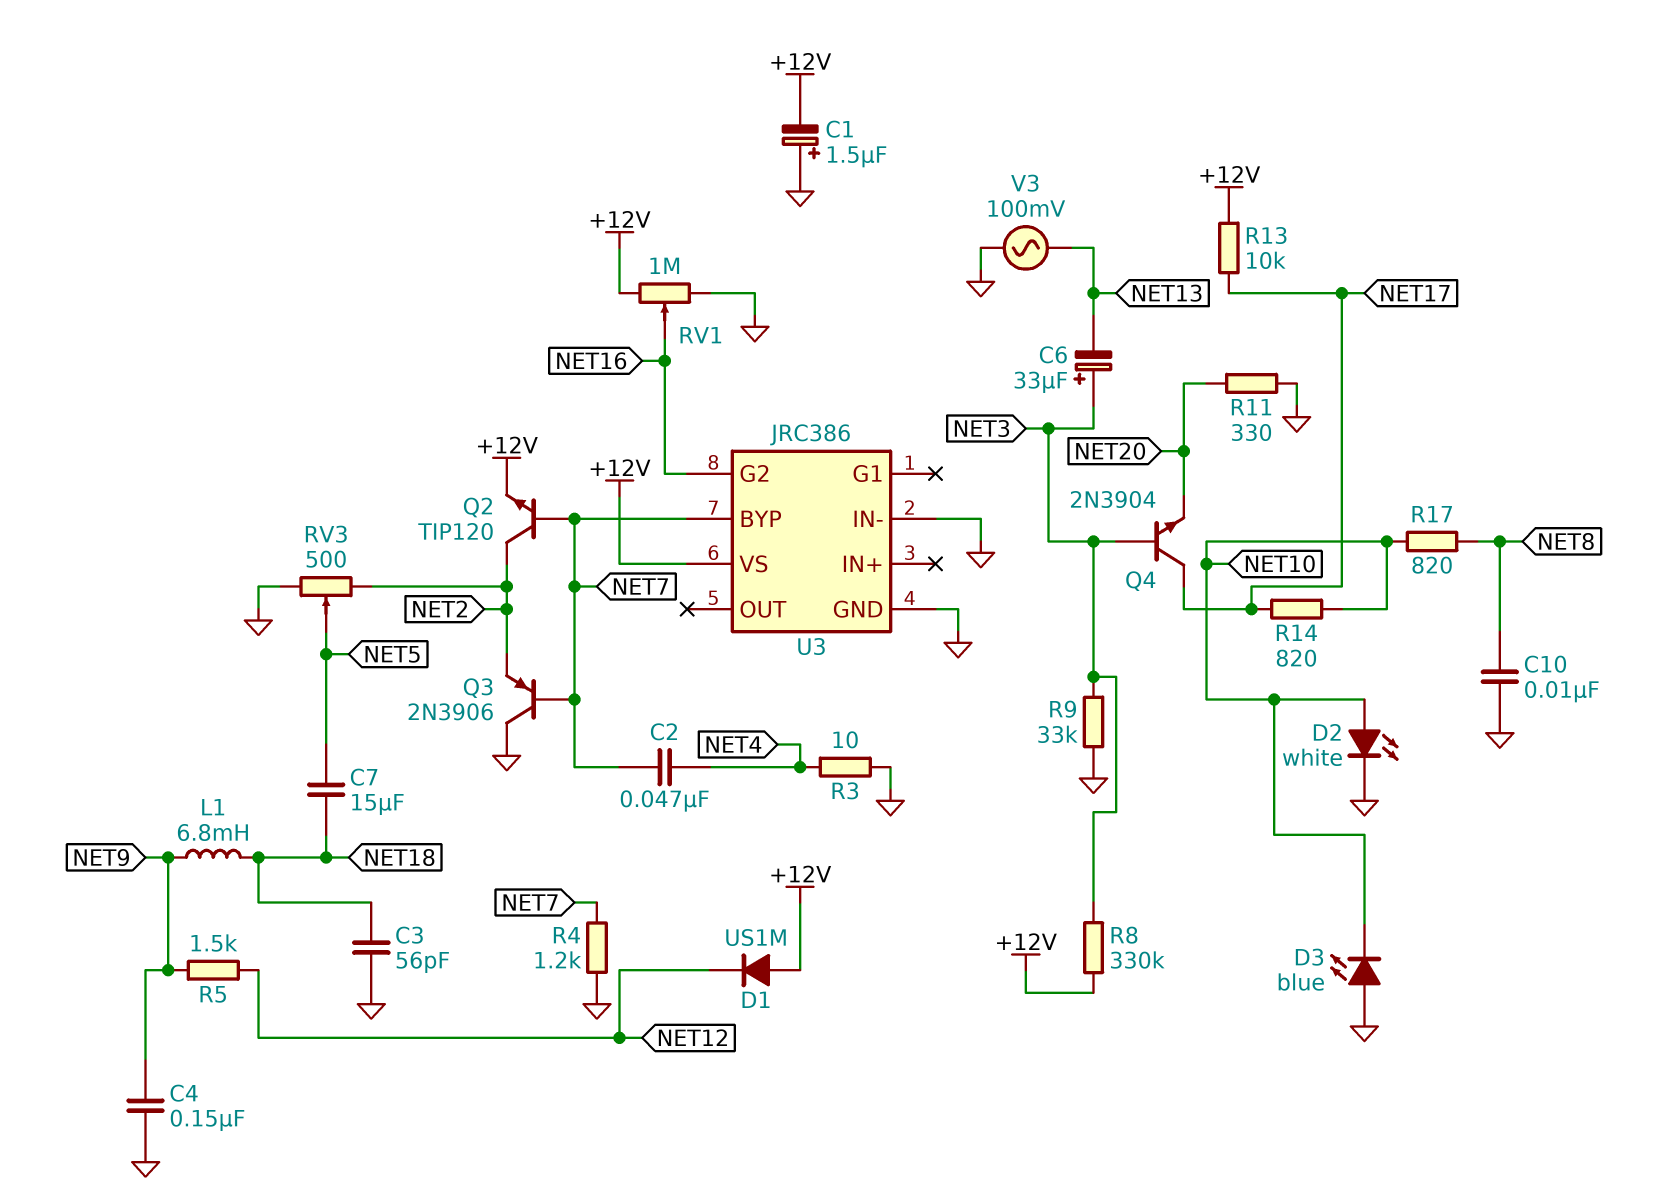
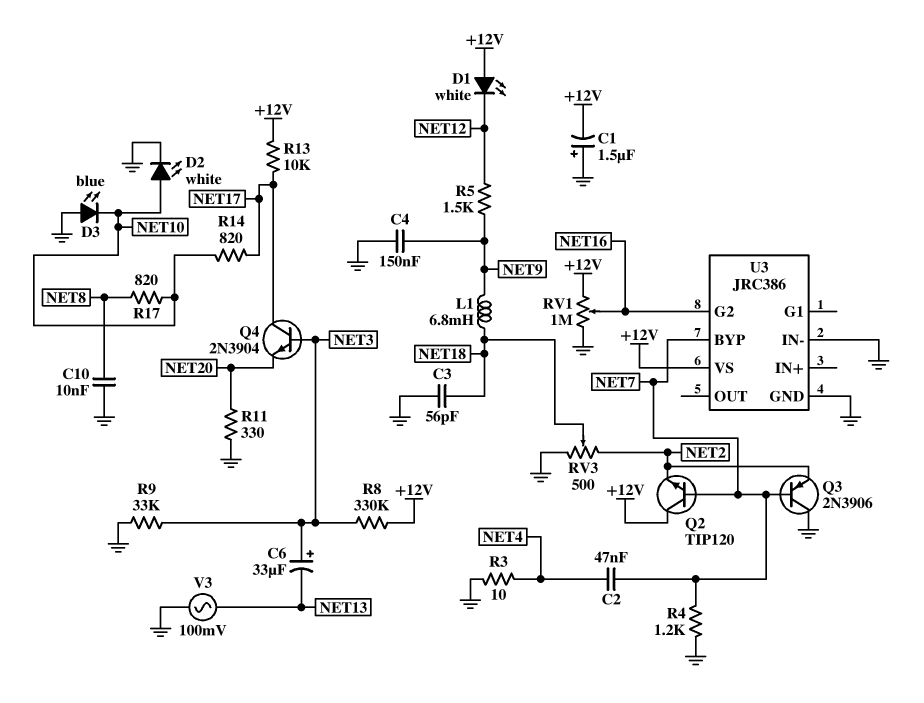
C7: 15uF (NET5, NET18) -> none
D1: diode US1M (A +12V, K NET12) -> LED white (A +12V, K NET12)
Q2: NPN TIP120 (B NET7, C NET2, E +12V) -> NPN TIP120 (B NET7, C +12V, E NET2)
RV3: 500 (GND, NET2, wiper NET5) -> 500 (GND, NET2, wiper NET18)

